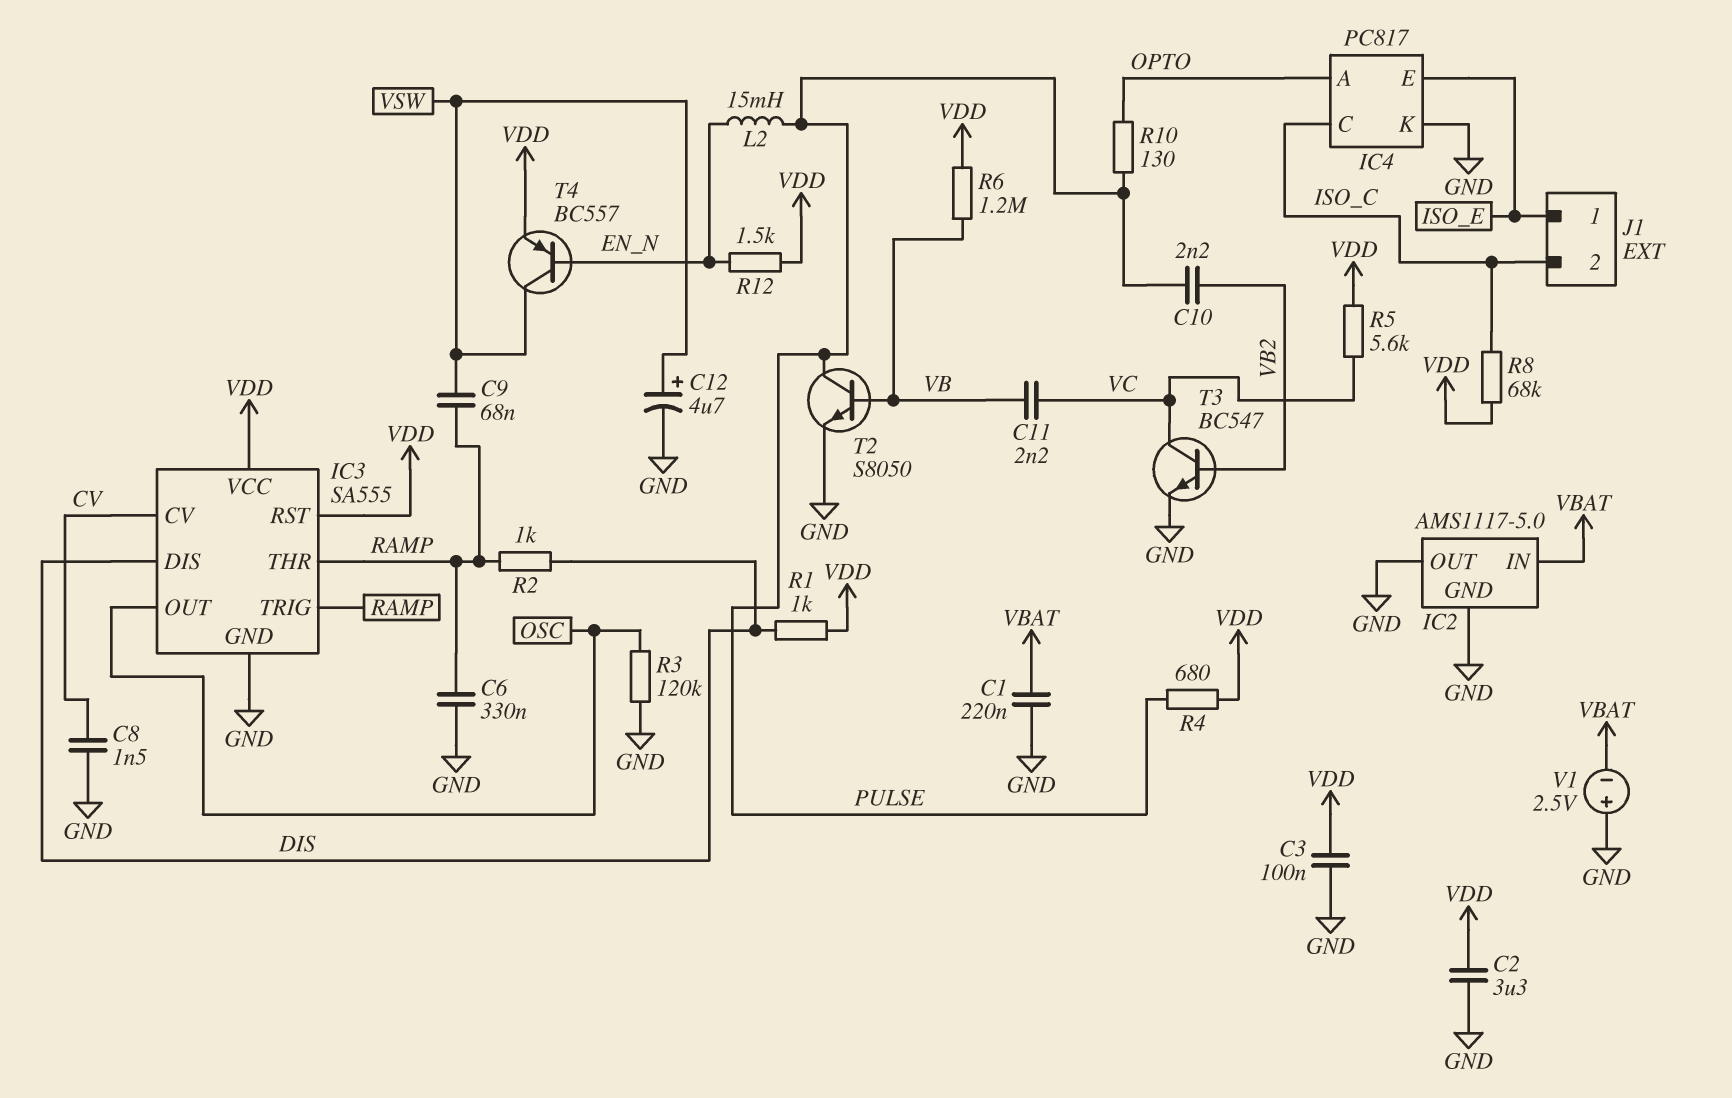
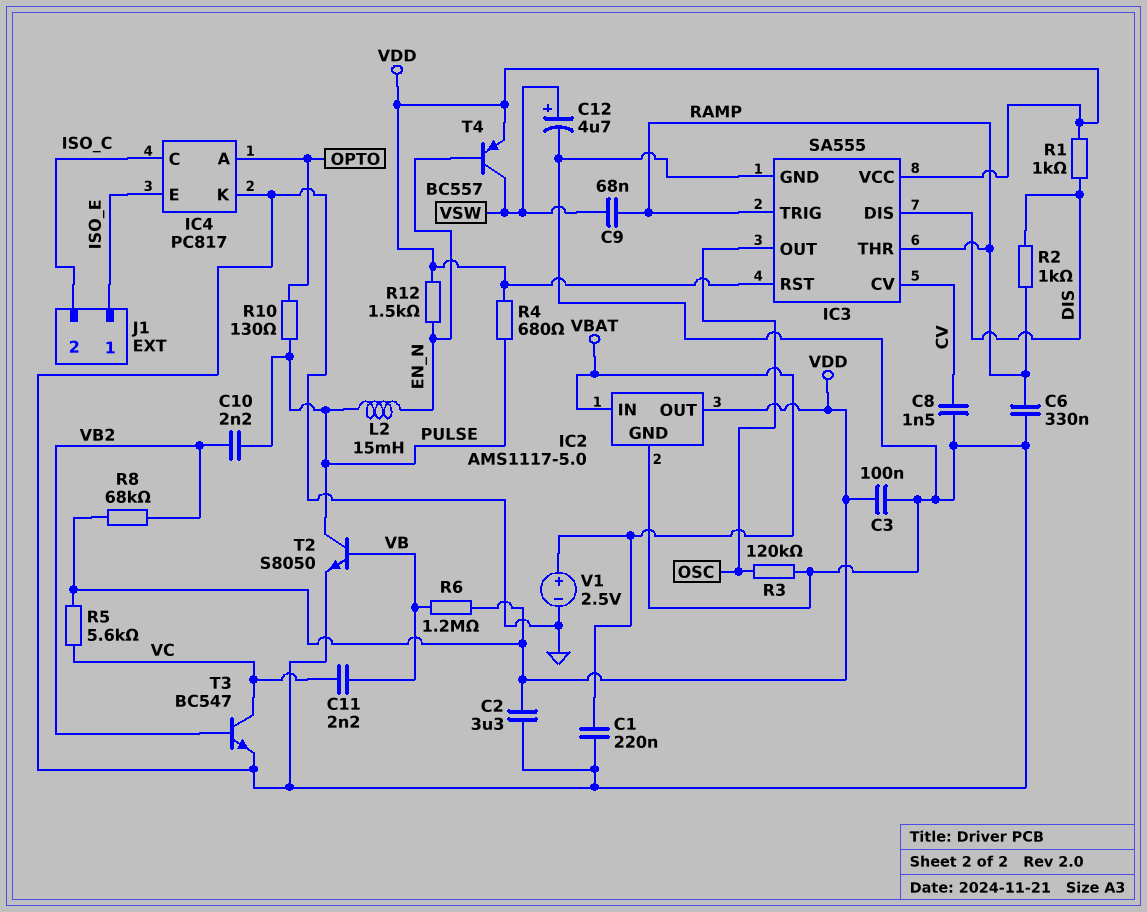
IC2 pin OUT: GND -> VDD
R8: 68k (ISO_C, VDD) -> 68k (VB2, VDD)
V1: 2.5V (plus GND, minus VBAT) -> 2.5V (plus VBAT, minus GND)

